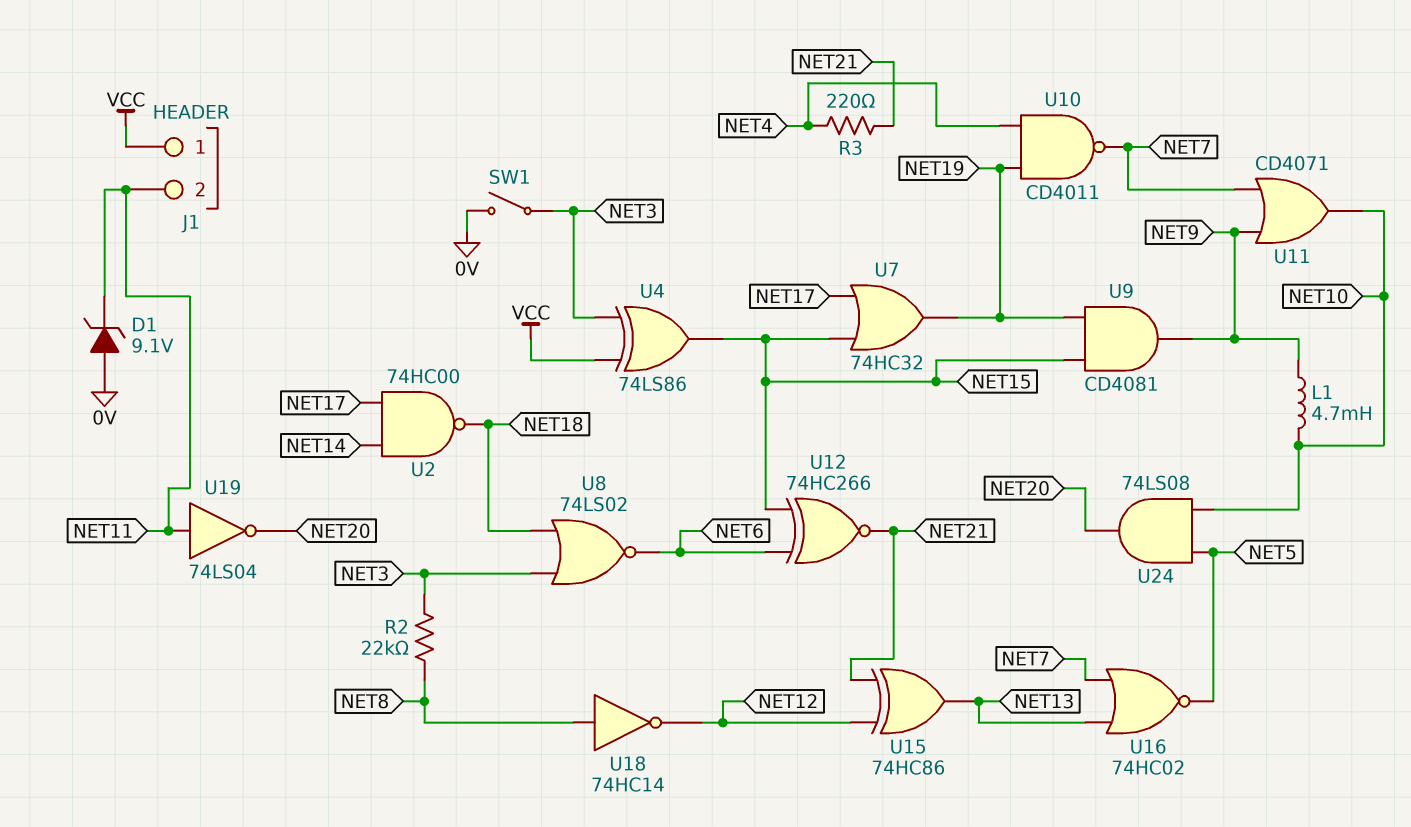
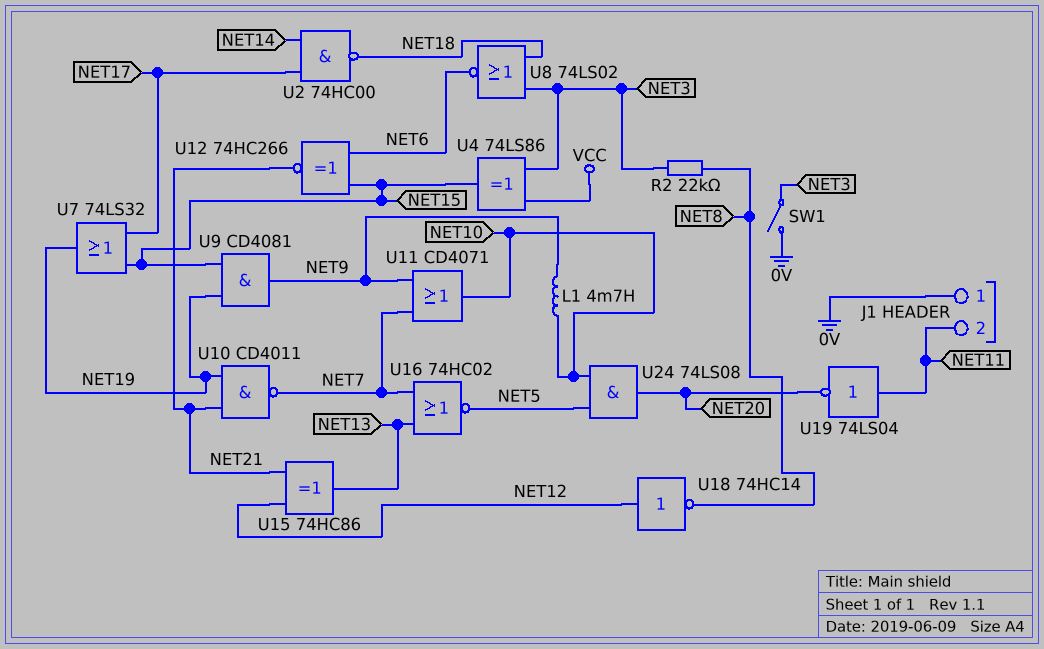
D1: zener 9.1V (A 0V, K NET11) -> none
J1 pin 1: VCC -> 0V
R3: 220 (NET4, NET21) -> none
U7: OR 74HC32 (in NET15, in NET17, out NET19) -> OR 74LS32 (in NET15, in NET17, out NET19)
U10: NAND CD4011 (in NET4, in NET19, out NET7) -> NAND CD4011 (in NET19, in NET21, out NET7)
U18: NOT 74HC14 (in NET8, out NET12) -> NOT 74HC14 (in NET12, out NET8)

